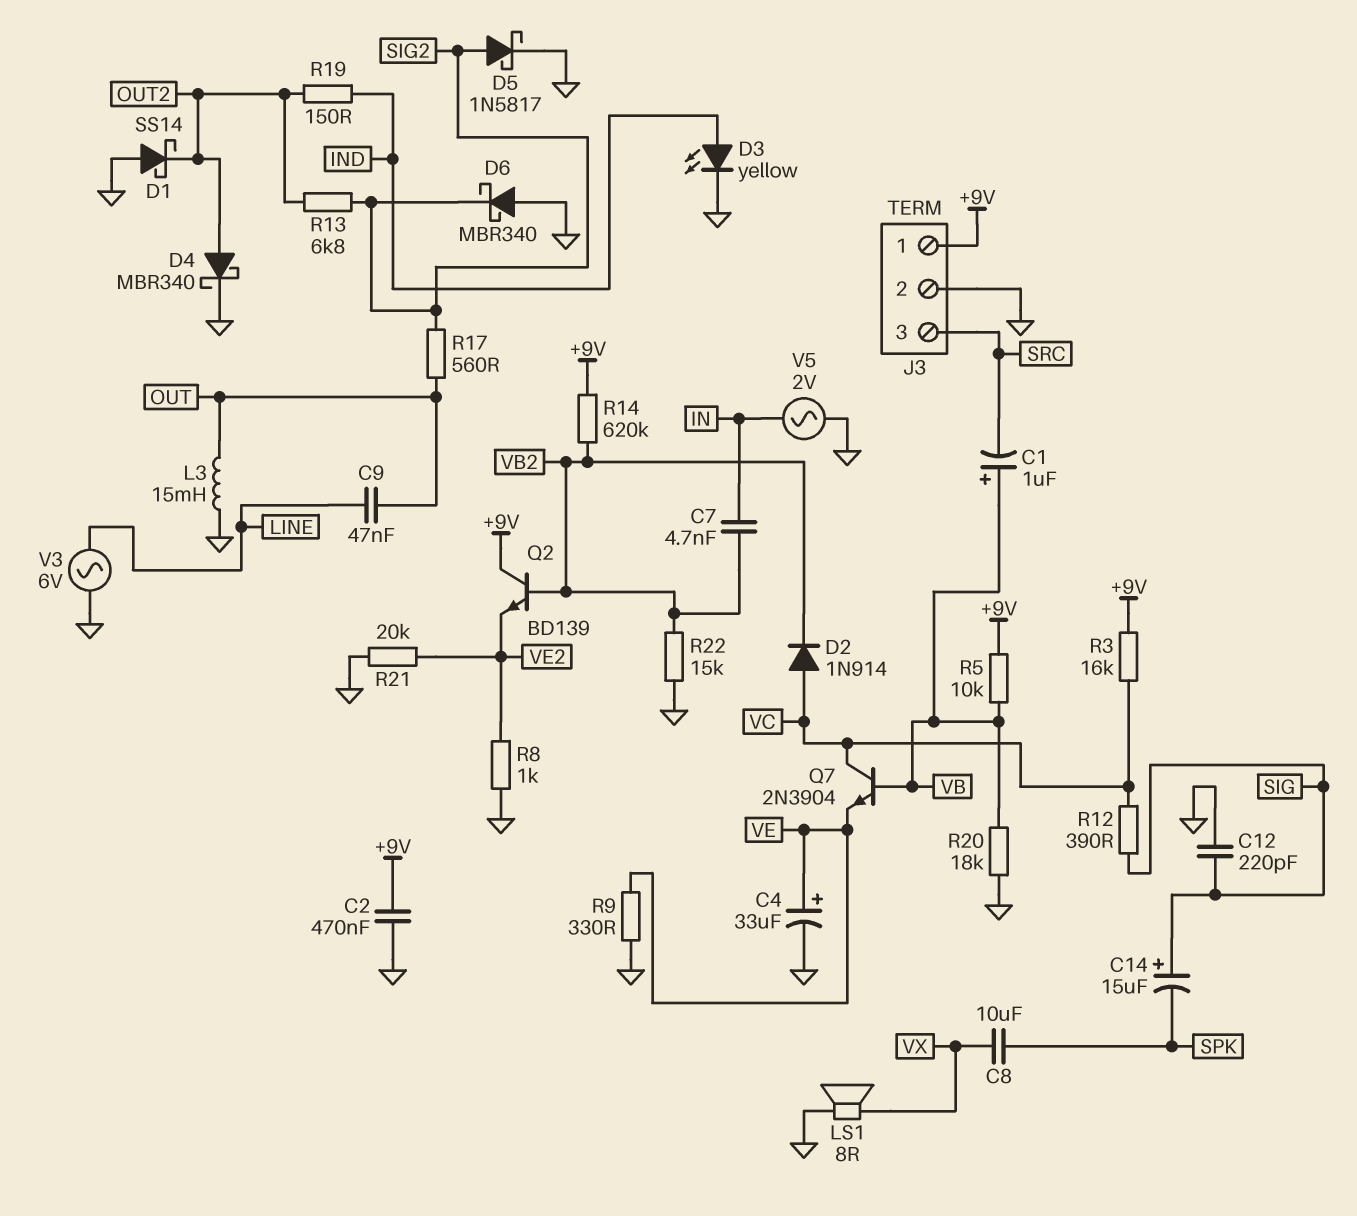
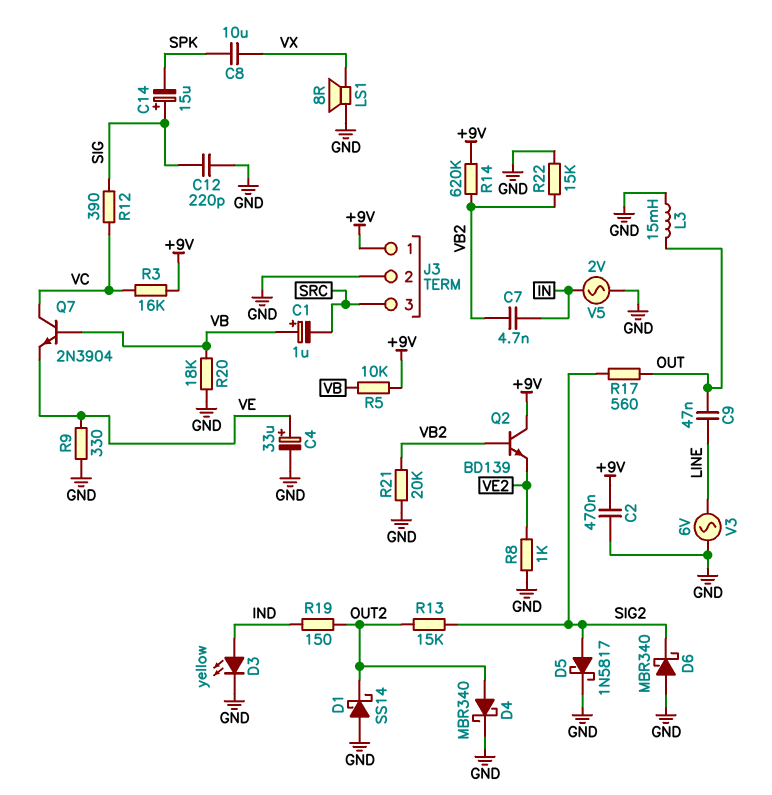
D2: diode 1N914 (A VC, K VB2) -> none
R13: 6.8k (OUT2, SIG2) -> 15k (OUT2, SIG2)
R21: 20k (GND, VE2) -> 20k (GND, VB2)

